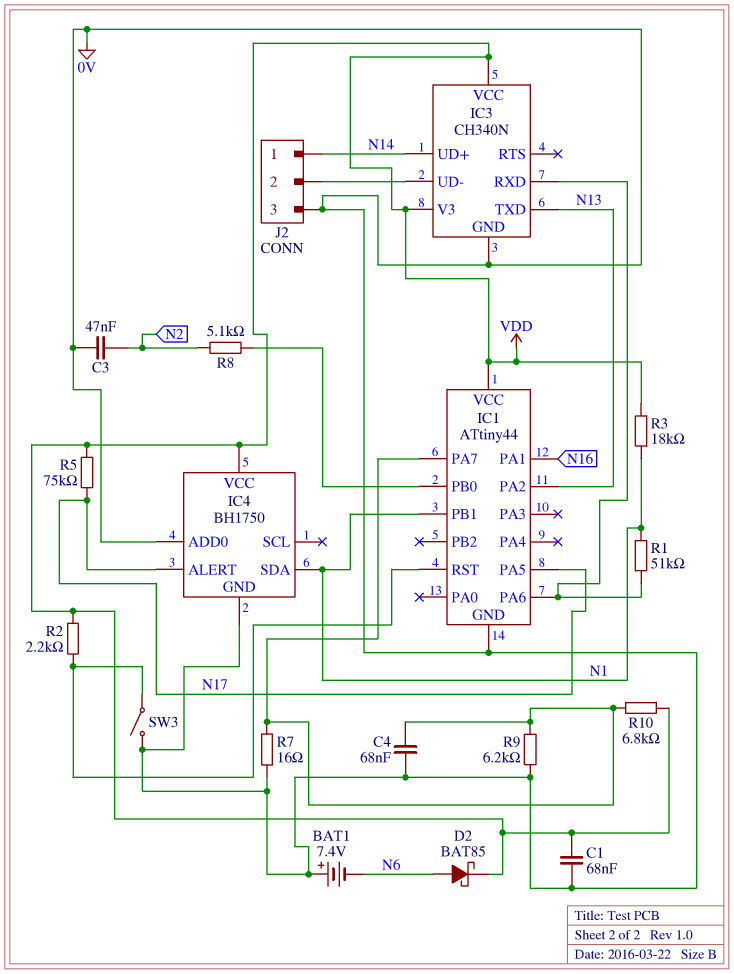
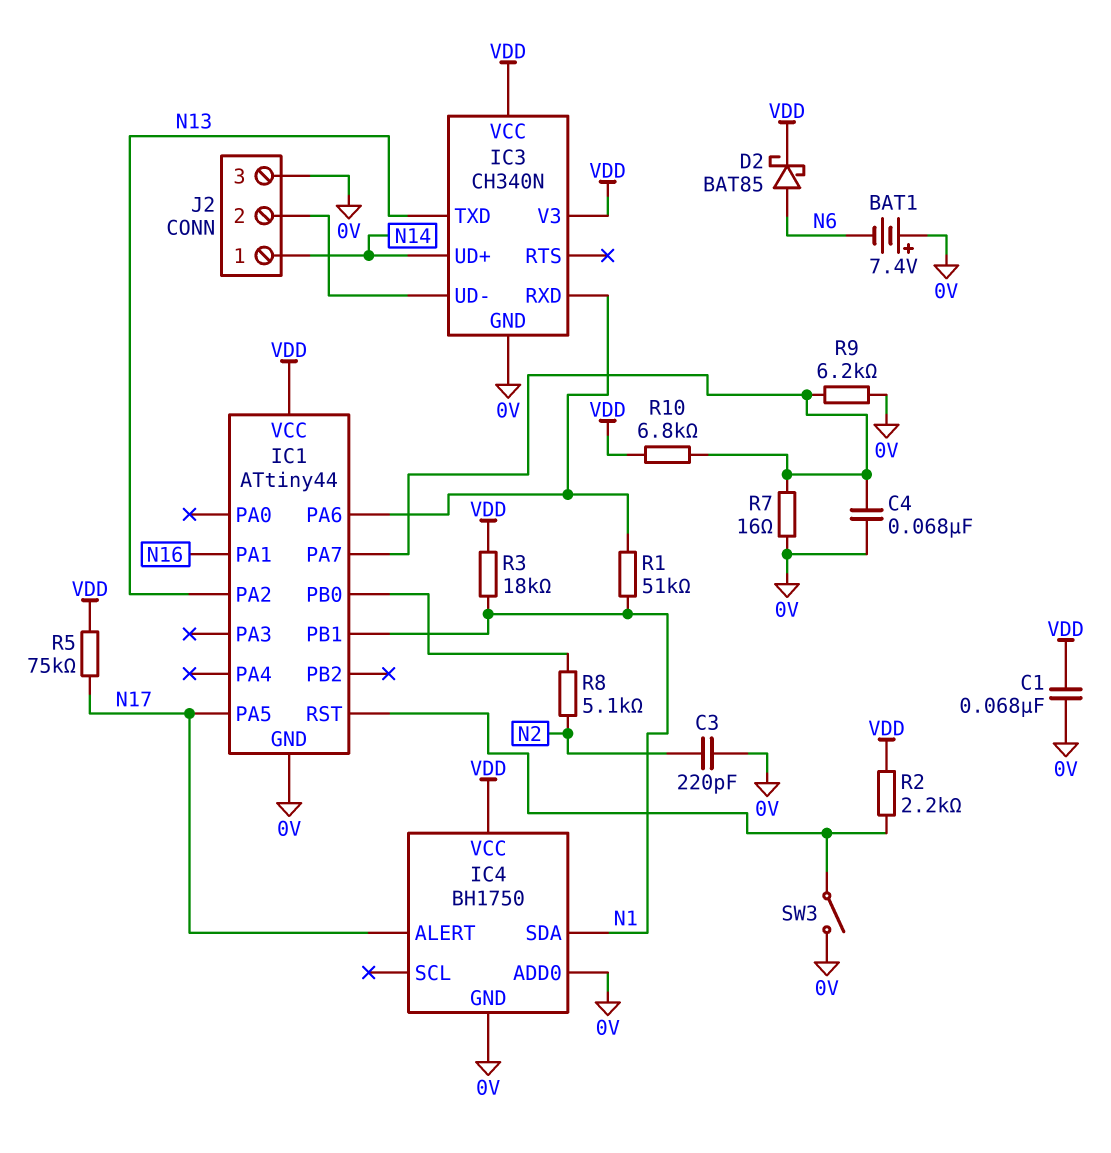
C3: 47nF (0V, N2) -> 220pF (0V, N2)

